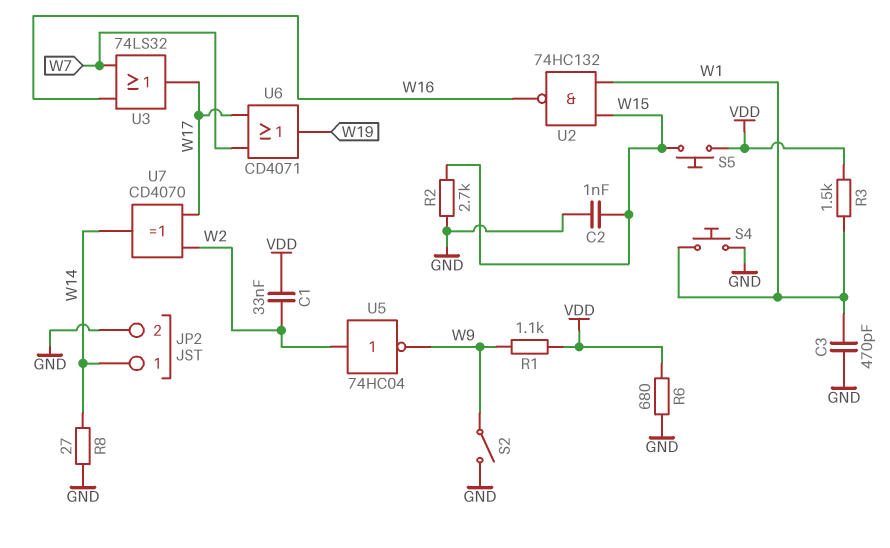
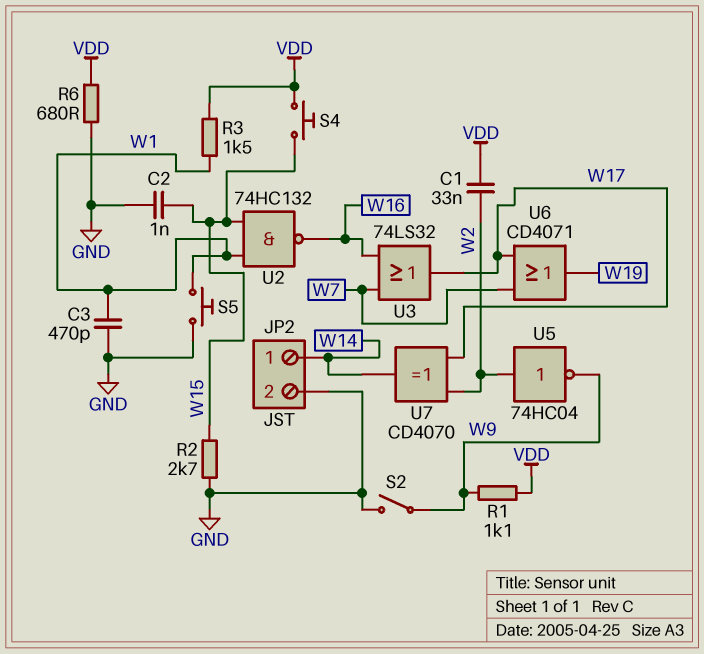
R8: 27 (GND, W14) -> none
S4: button (GND, W1) -> button (VDD, W15)
S5: button (VDD, W15) -> button (GND, W1)

